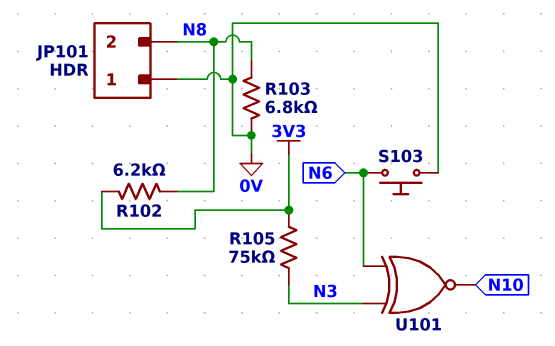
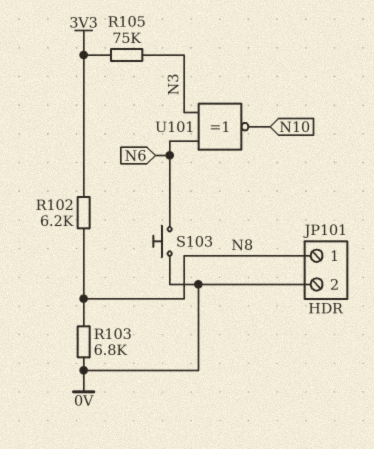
JP101 pin 1: 0V -> N8
JP101 pin 2: N8 -> 0V

